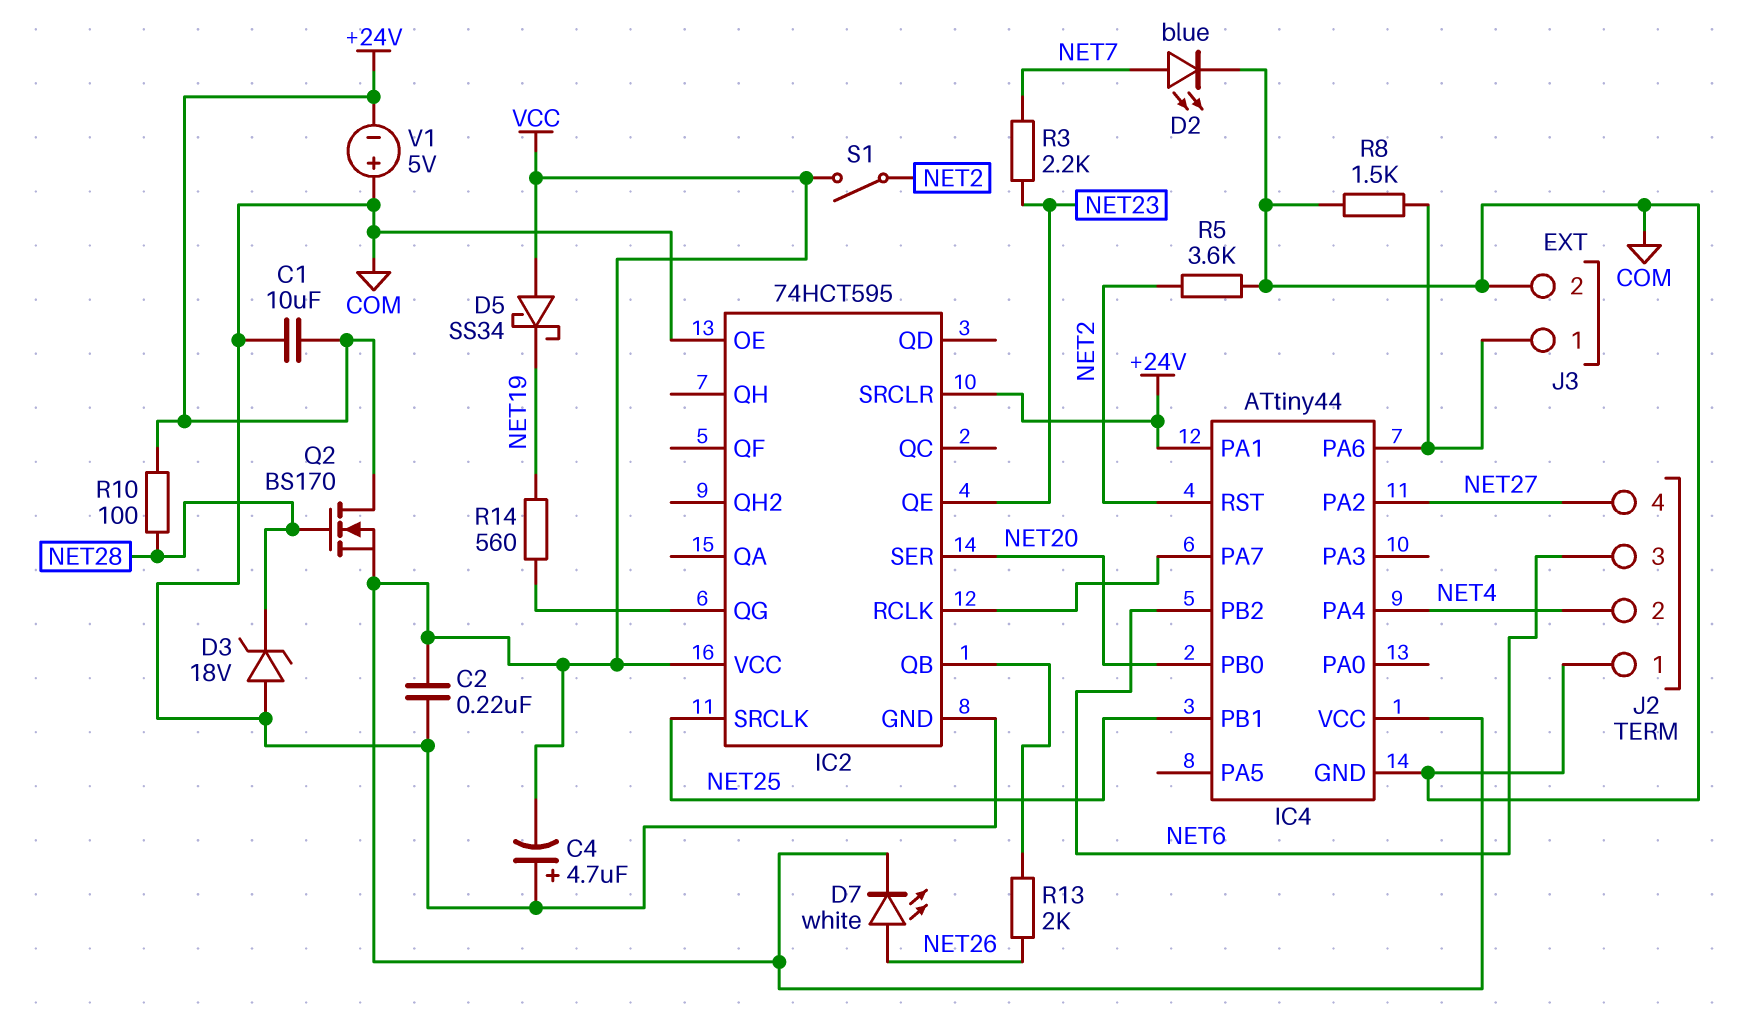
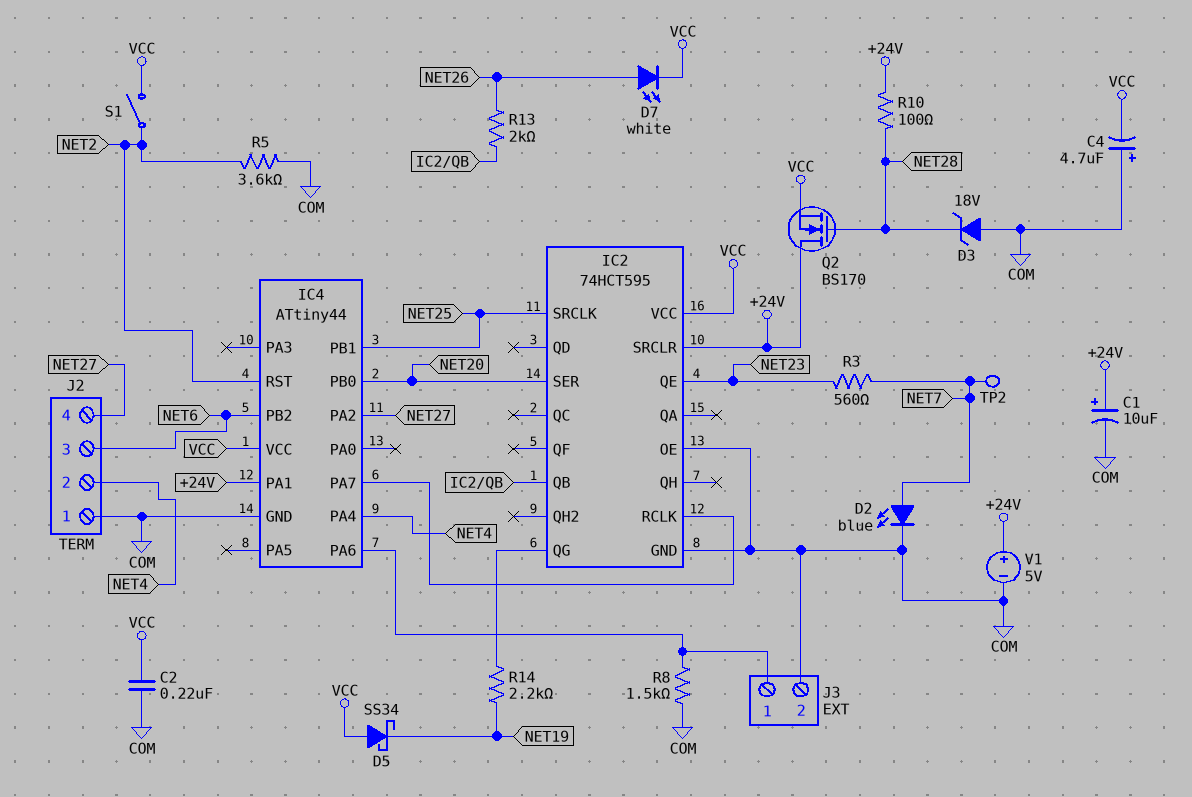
C1: 10uF (+24V, COM) -> 10uF (plus +24V, minus COM)
R3: 2.2k (NET7, NET23) -> 560 (NET7, NET23)
R14: 560 (IC2/QG, NET19) -> 2.2k (IC2/QG, NET19)
TP2: none -> test point (NET7)
V1: 5V (plus COM, minus +24V) -> 5V (plus +24V, minus COM)

